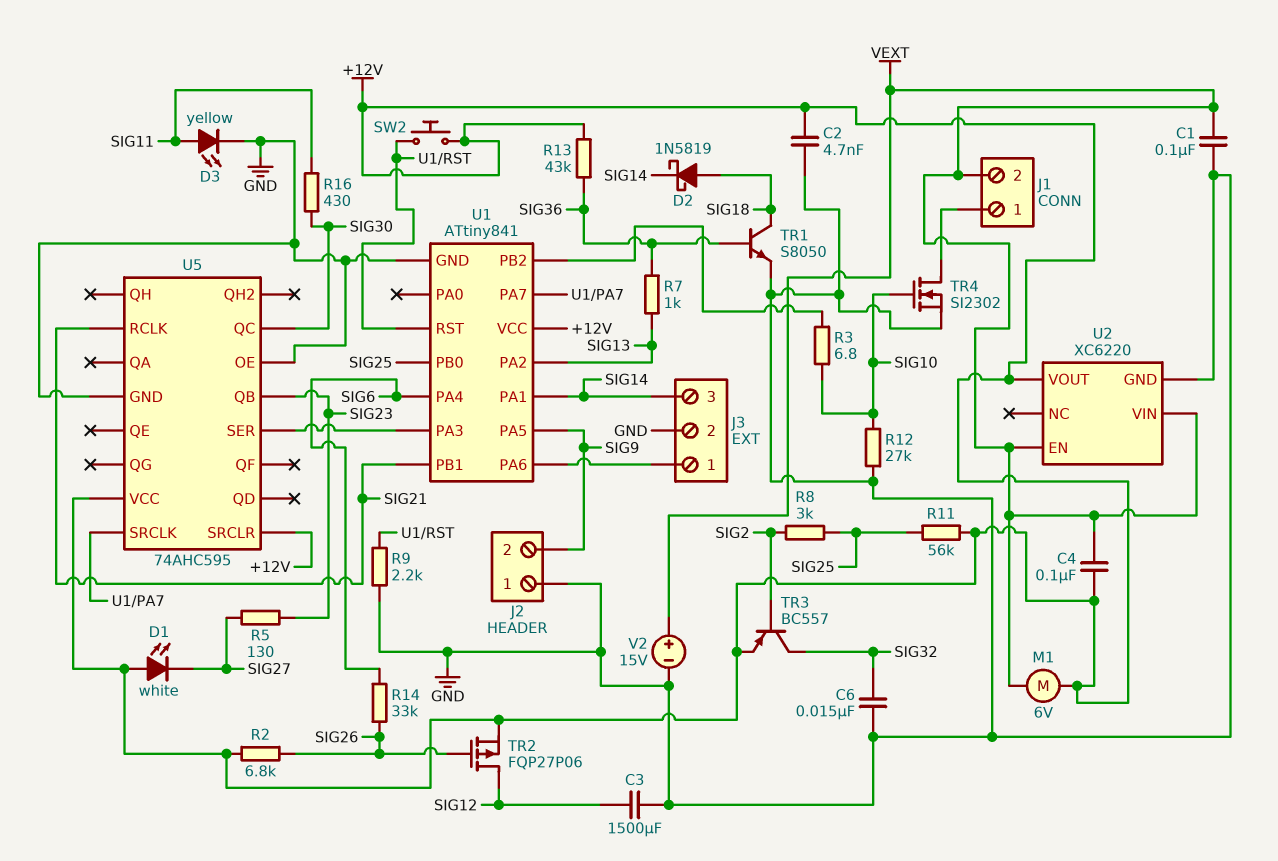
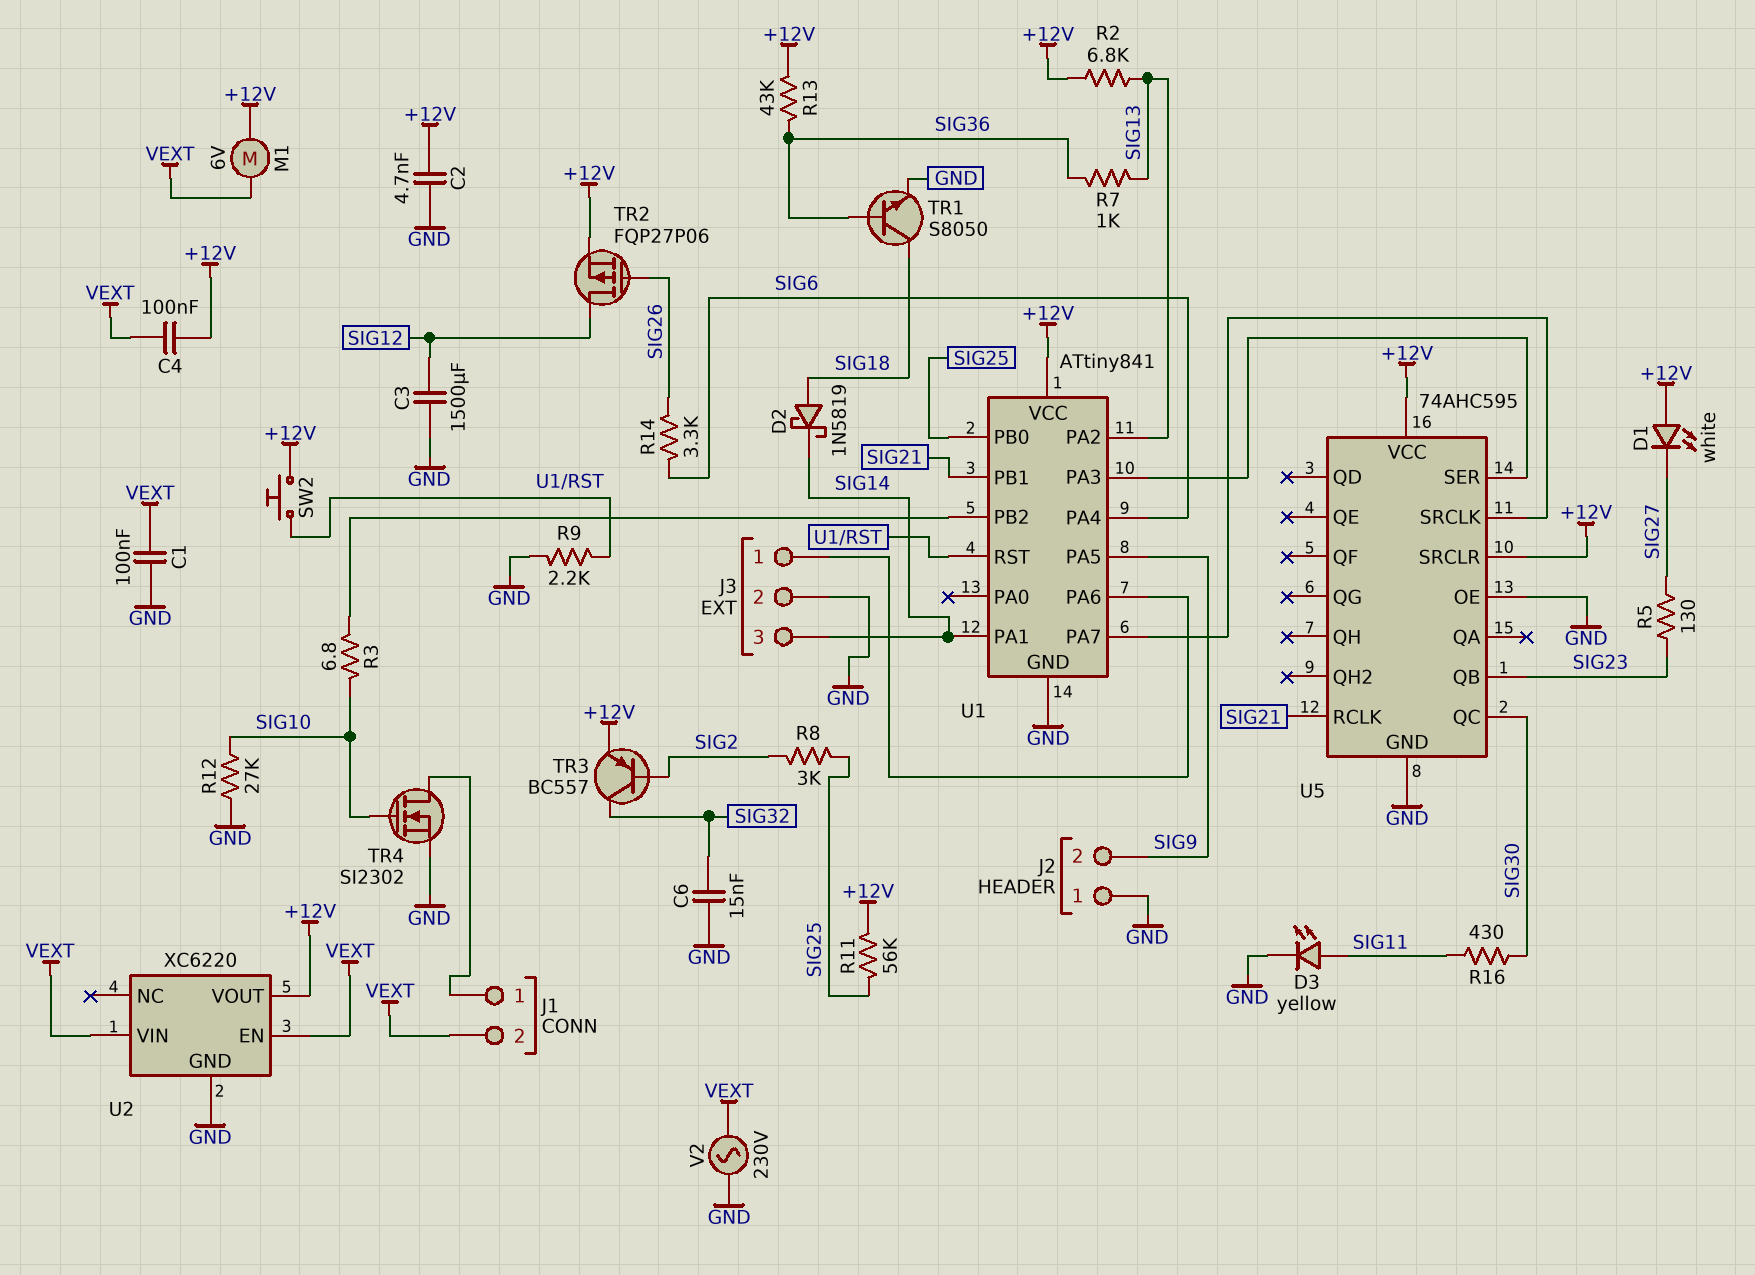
R2: 6.8k (+12V, SIG26) -> 6.8k (+12V, SIG13)
R14: 33k (SIG6, SIG26) -> 3.3k (SIG6, SIG26)
V2: 15V (plus VEXT, minus GND) -> AC 230V (GND, VEXT)

